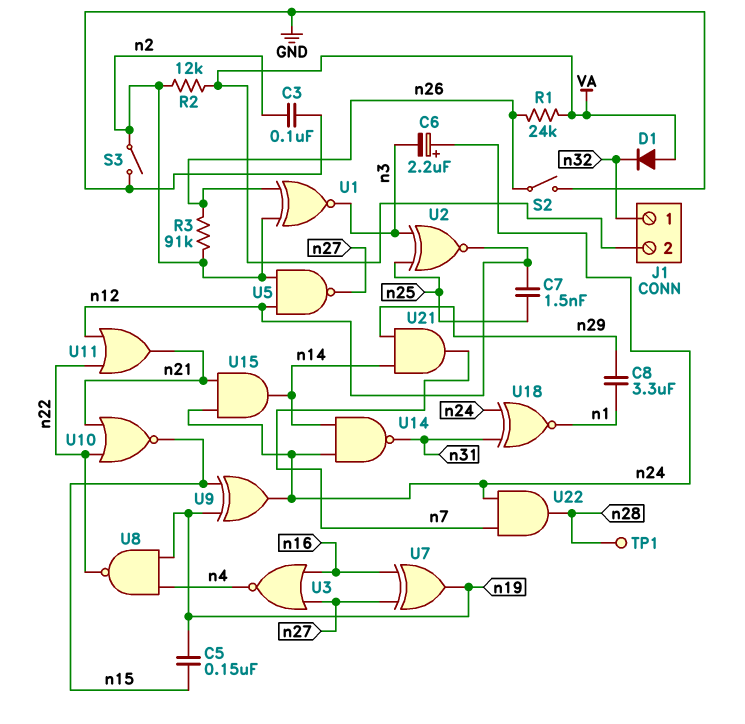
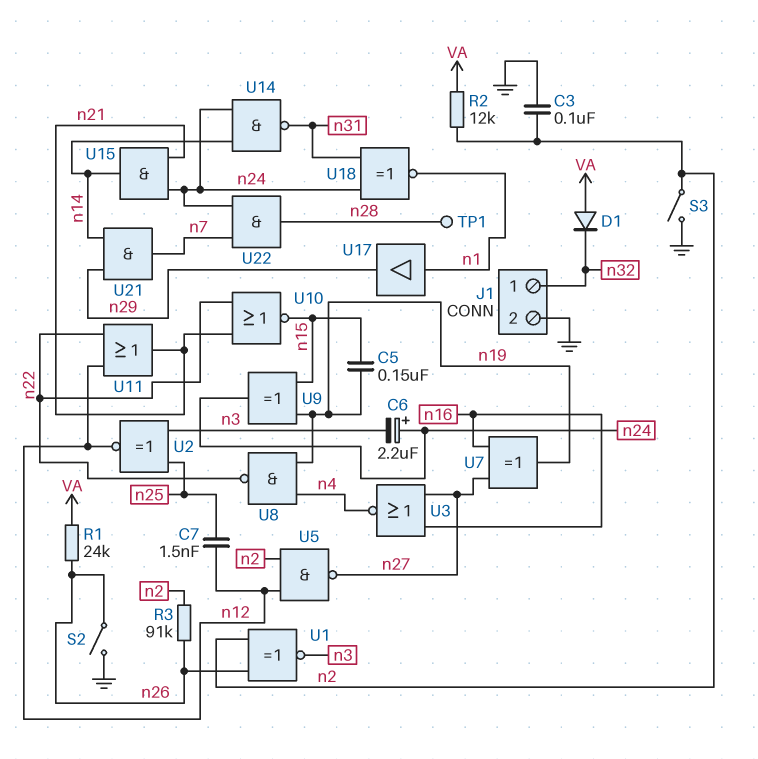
C8: 3.3uF (n1, n29) -> none
J1 pin 2: VA -> GND
U17: none -> buffer (in n1, out n29)

